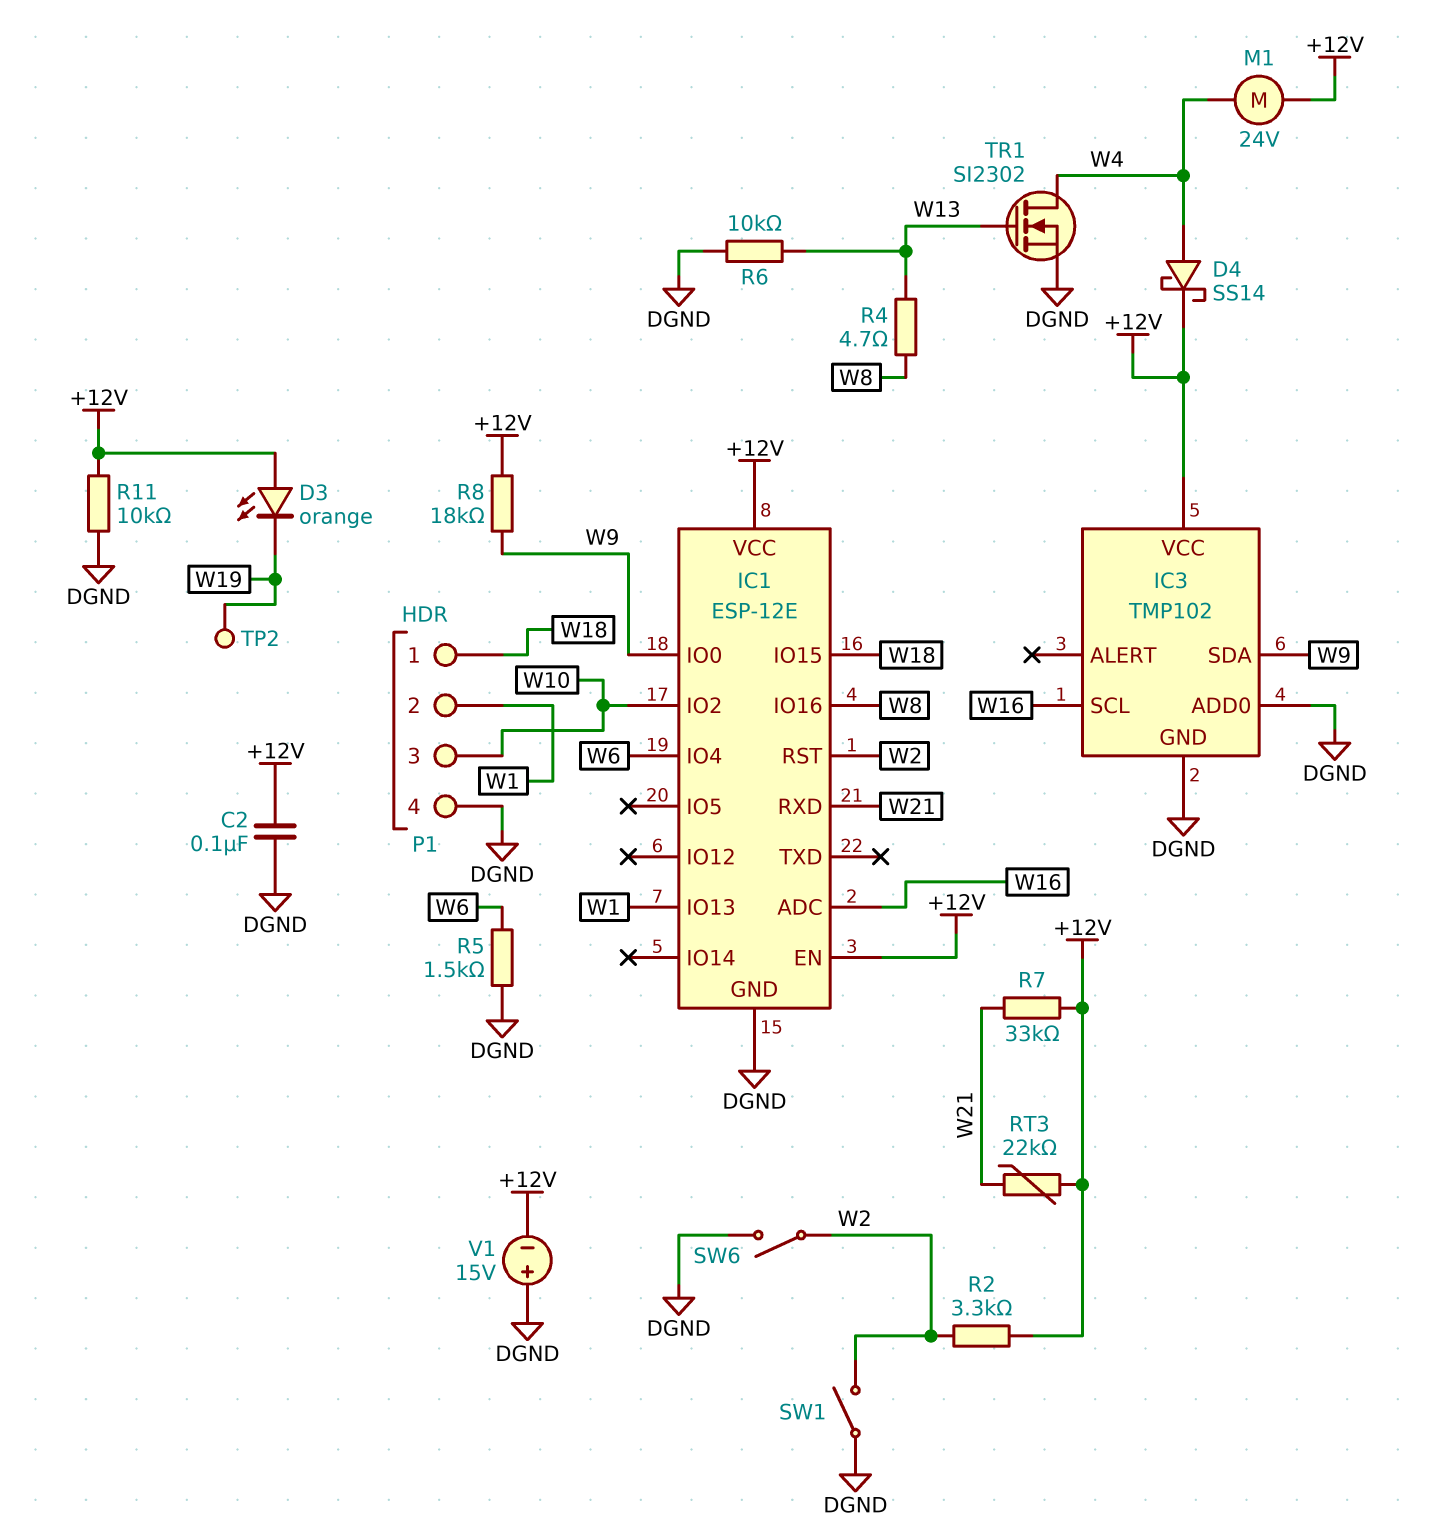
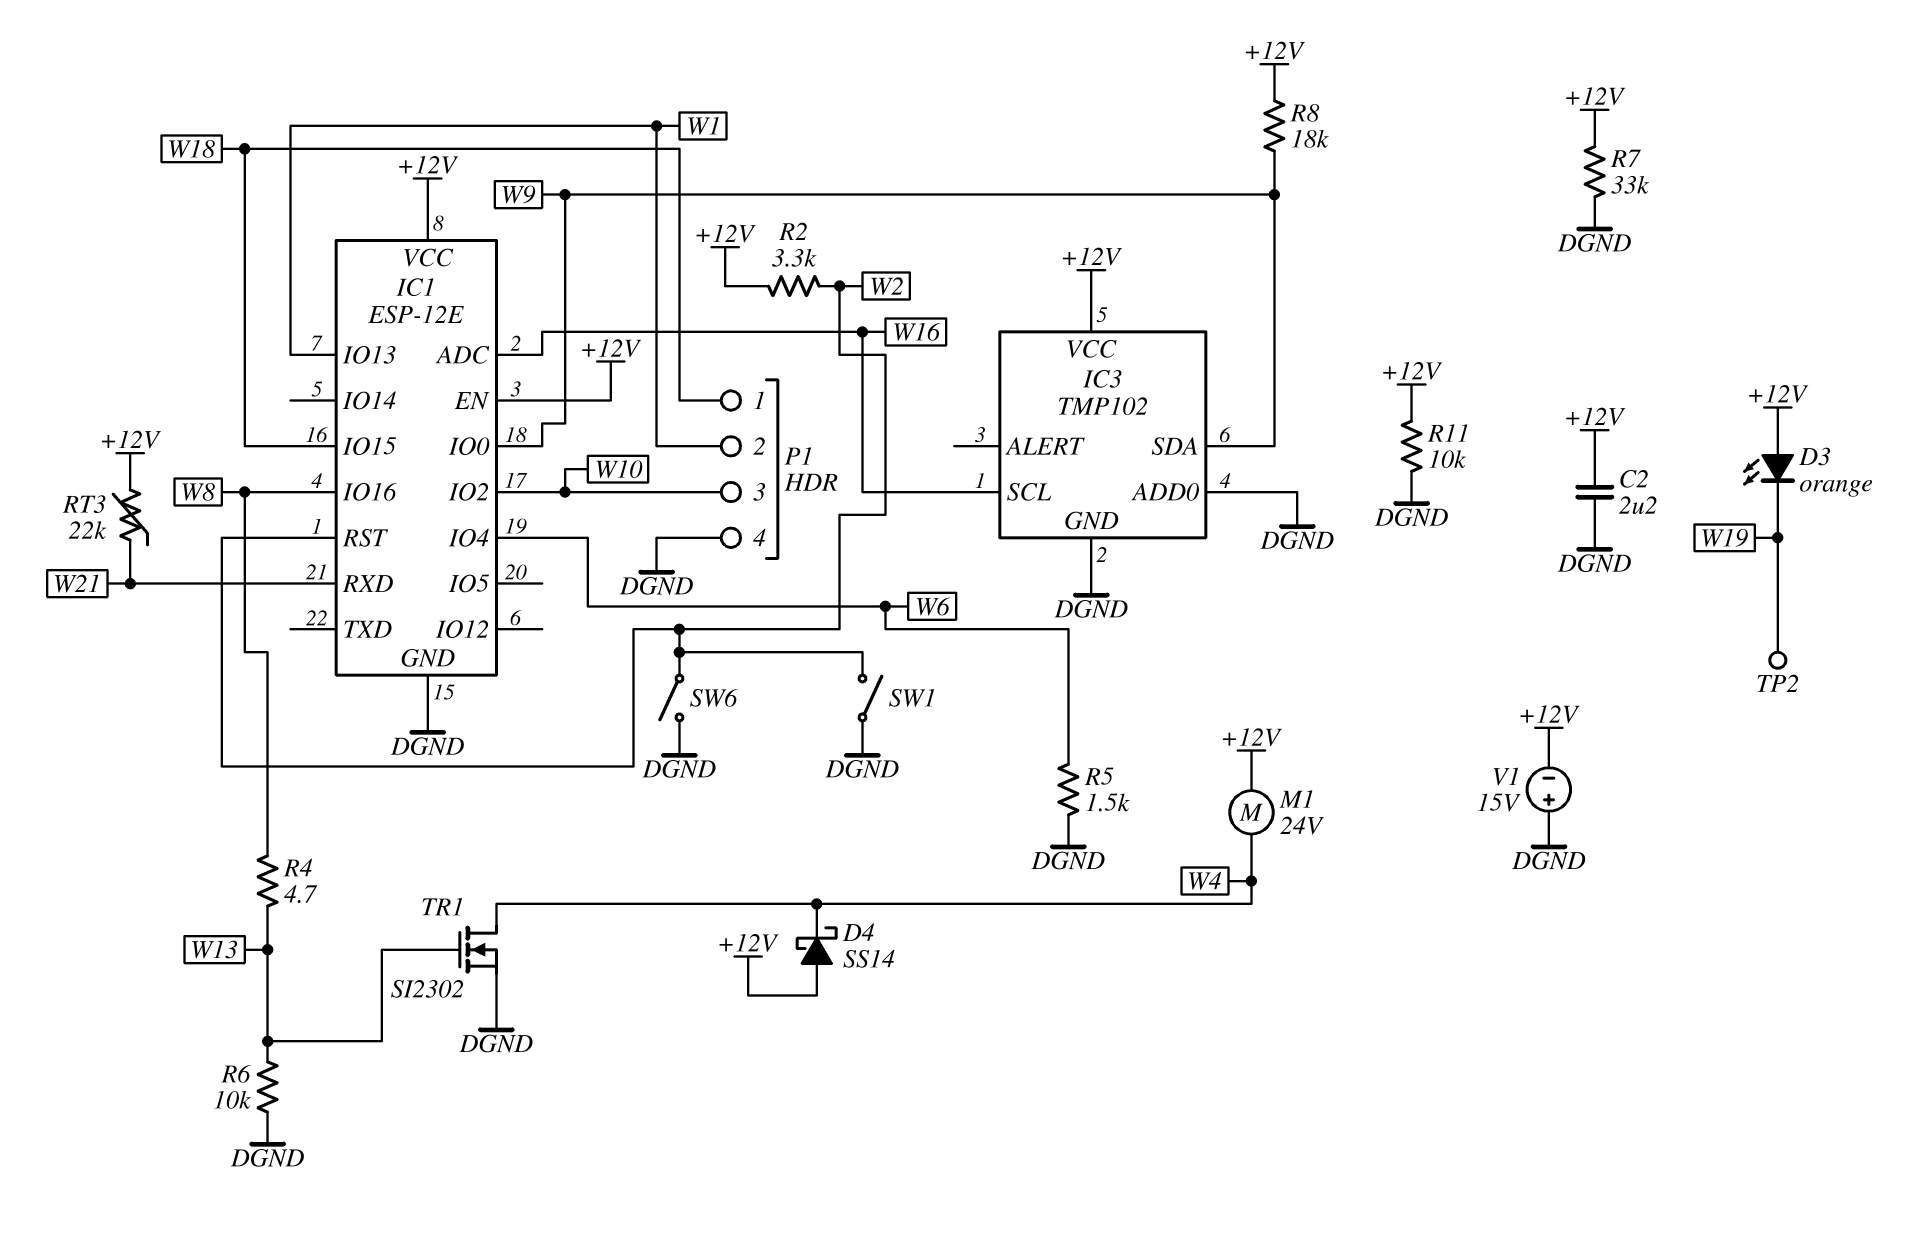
C2: 100nF (+12V, DGND) -> 2.2uF (+12V, DGND)
D4: schottky SS14 (A W4, K +12V) -> schottky SS14 (A +12V, K W4)
R7: 33k (+12V, W21) -> 33k (+12V, DGND)

